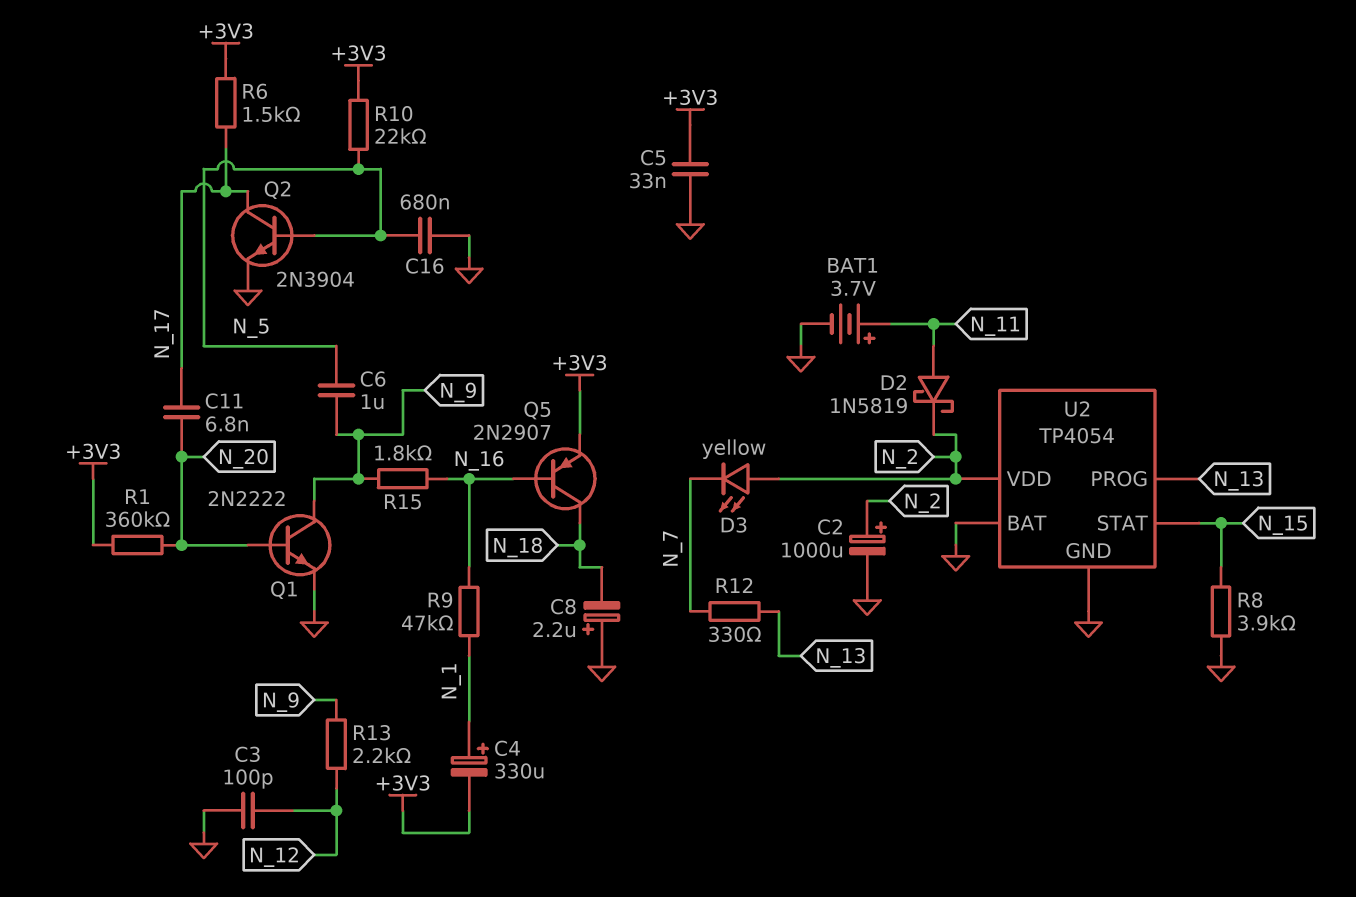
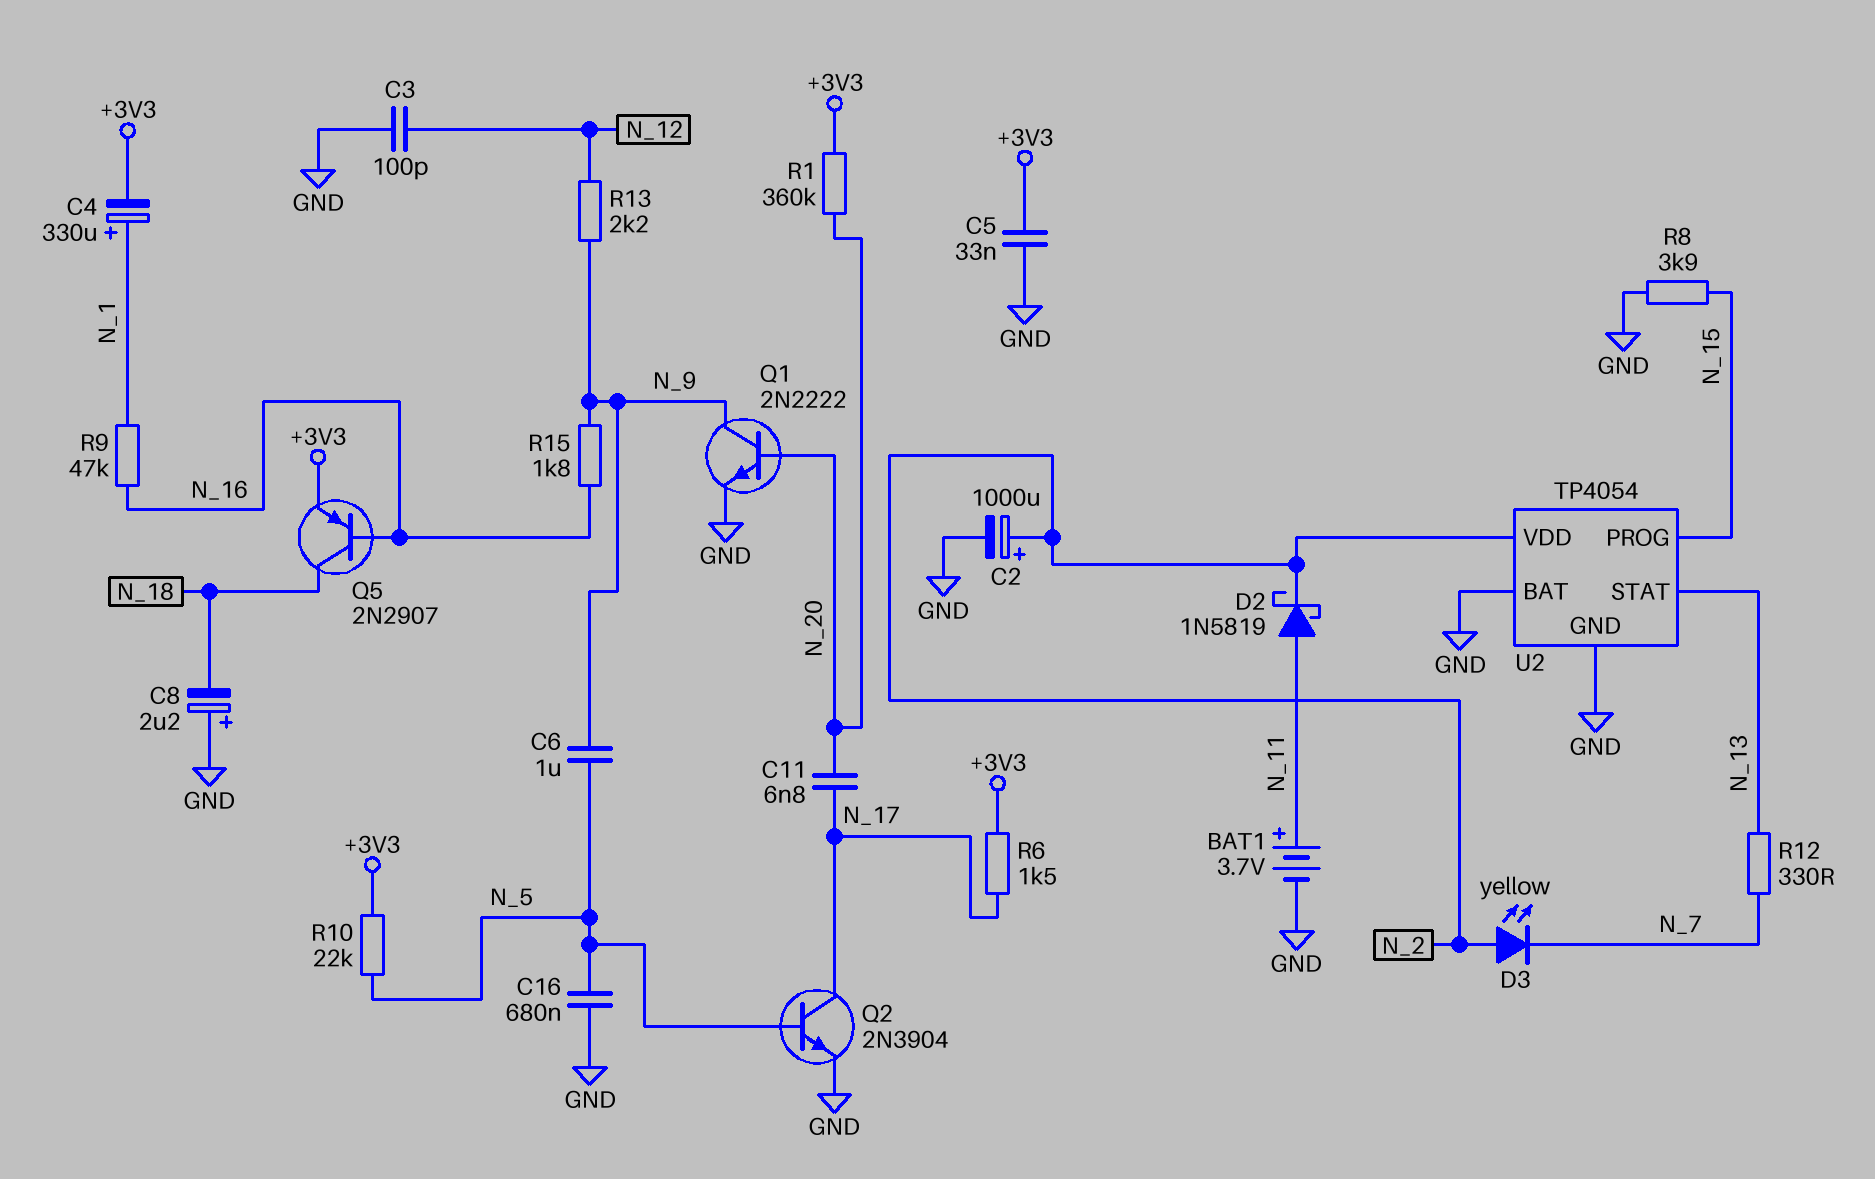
U2 pin PROG: N_13 -> N_15
U2 pin STAT: N_15 -> N_13

